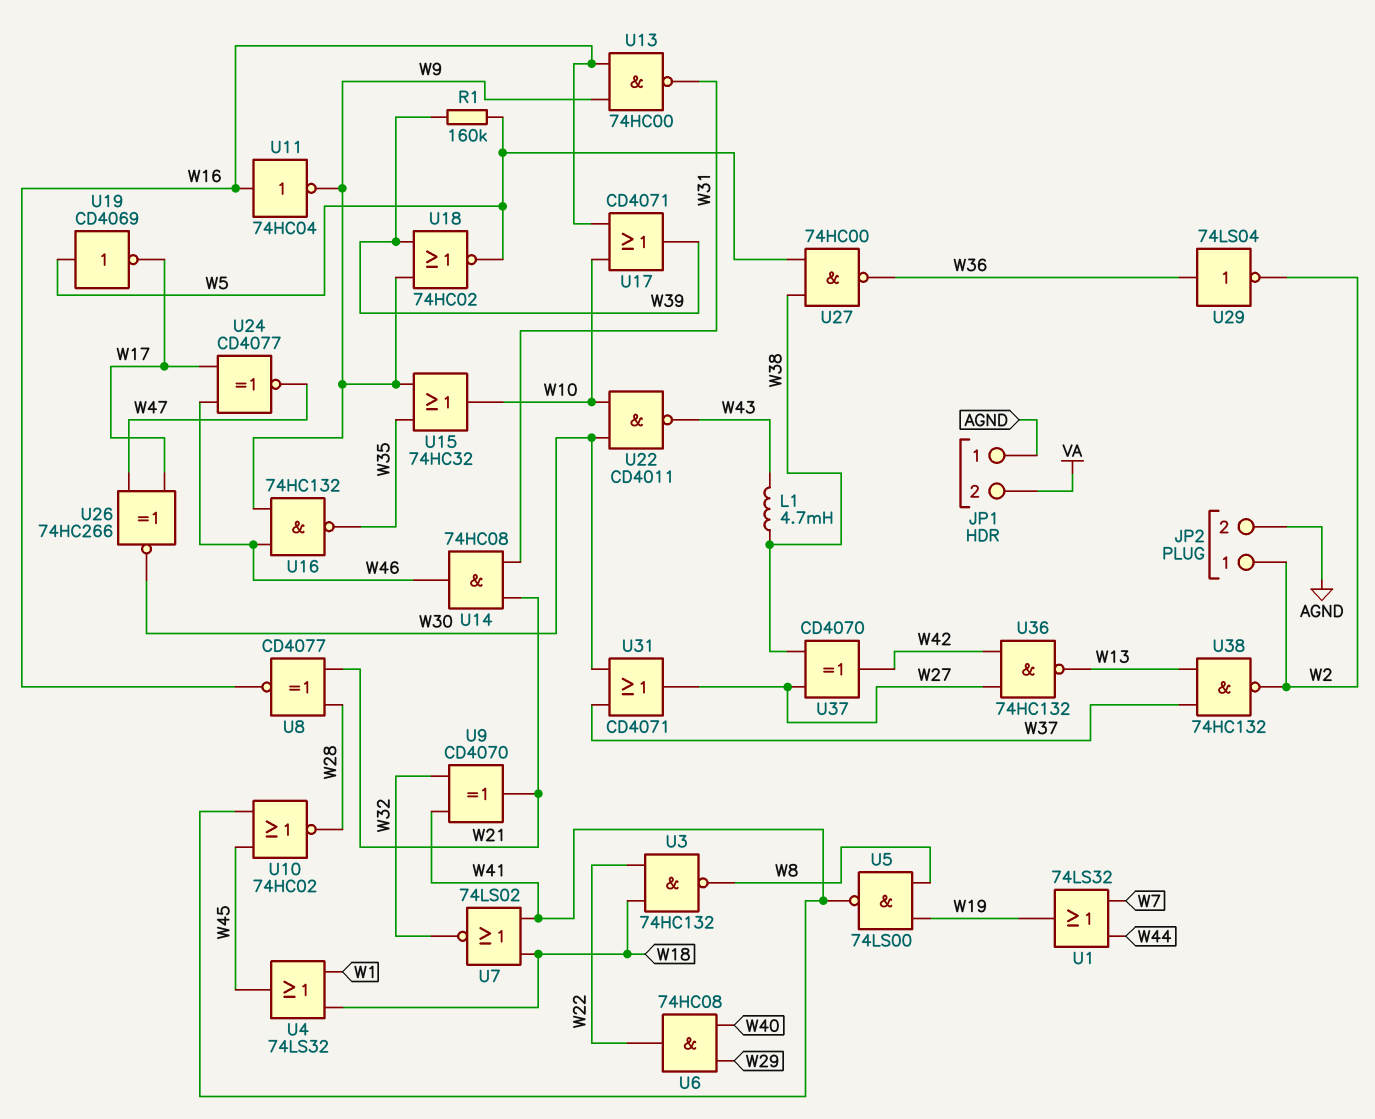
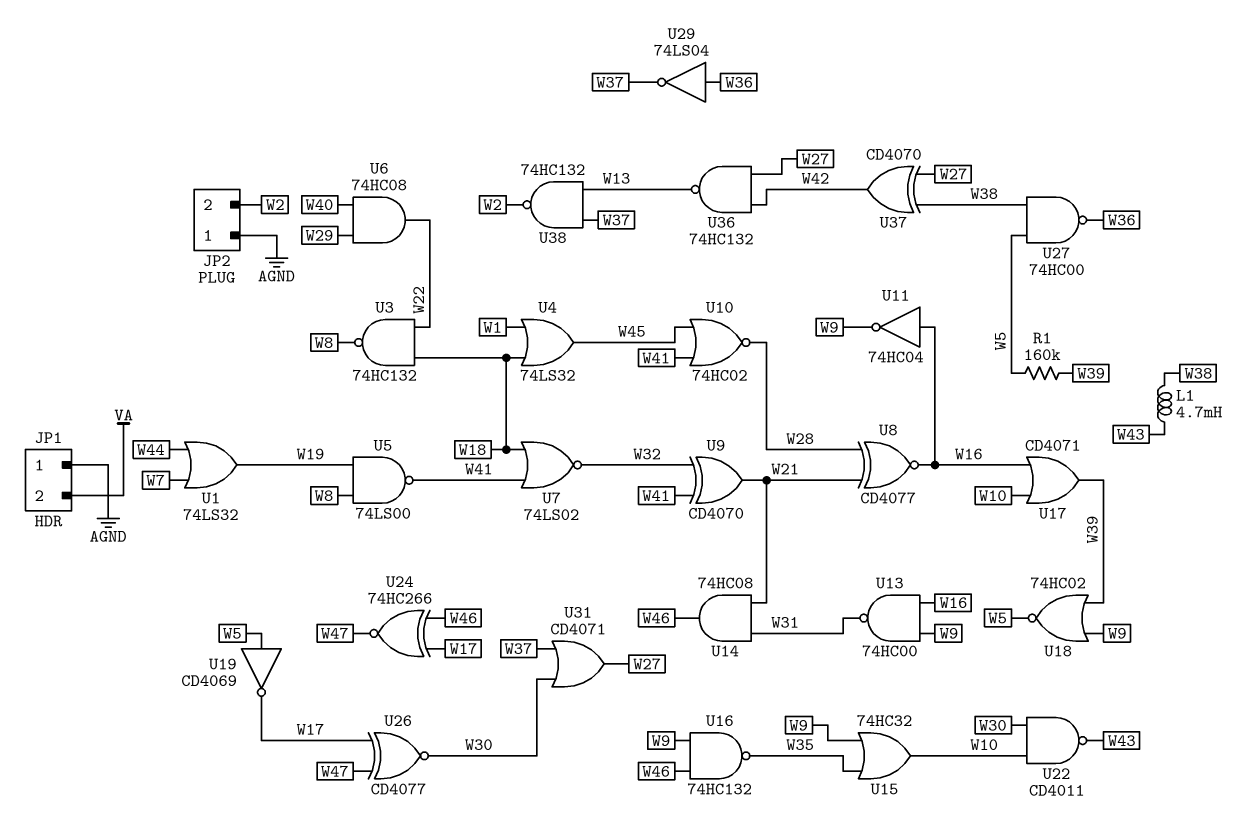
JP2 pin 1: W2 -> AGND
JP2 pin 2: AGND -> W2
U24: XNOR CD4077 (in W17, in W46, out W47) -> XNOR 74HC266 (in W17, in W46, out W47)
U26: XNOR 74HC266 (in W17, in W47, out W30) -> XNOR CD4077 (in W17, in W47, out W30)
U29: NOT 74LS04 (in W36, out W2) -> NOT 74LS04 (in W36, out W37)

